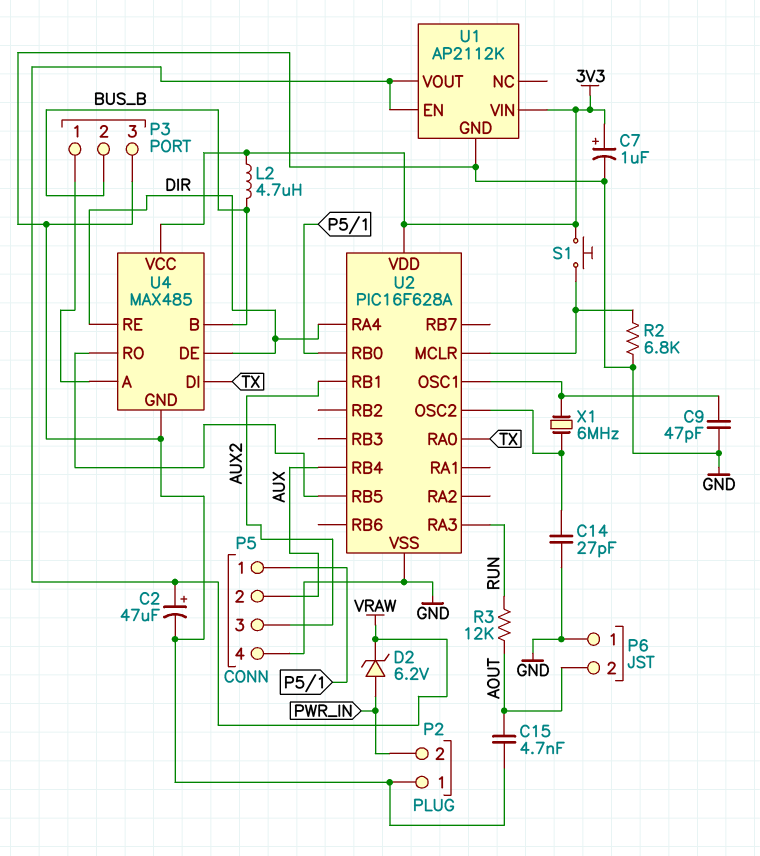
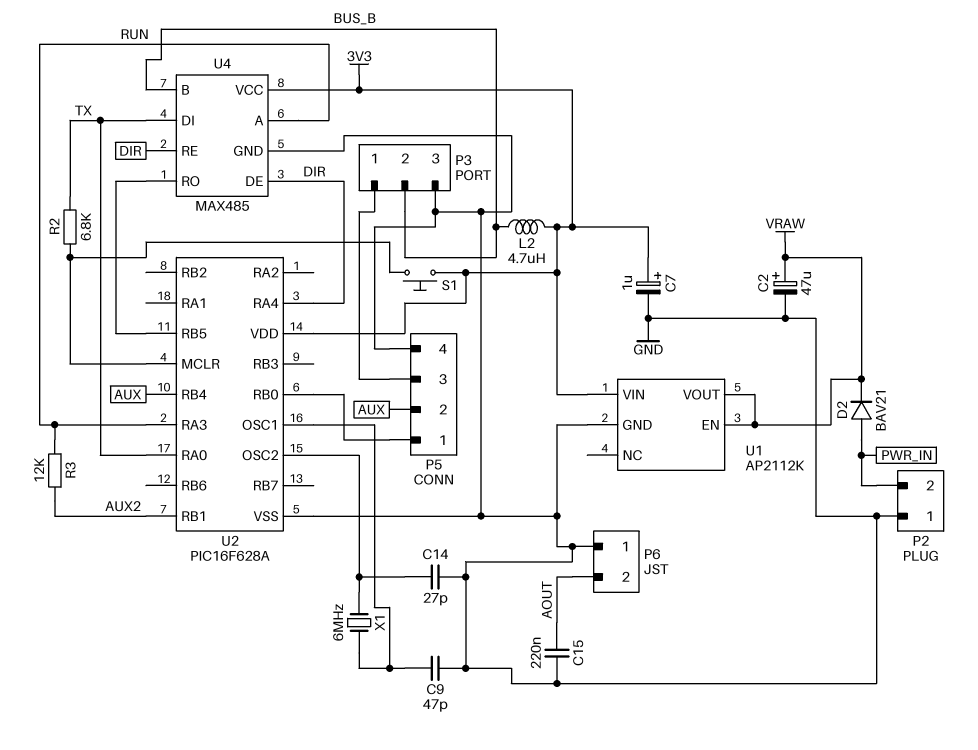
C15: 4.7nF (AOUT, GND) -> 220nF (AOUT, GND)
D2: zener 6.2V (A PWR_IN, K VRAW) -> diode BAV21 (A PWR_IN, K VRAW)
P5 pin 3: AUX2 -> P3/1
R2: 6.8k (GND, U2/MCLR) -> 6.8k (TX, U2/MCLR)
R3: 12k (AOUT, RUN) -> 12k (AUX2, RUN)
U4 pin A: P3/1 -> RUN

